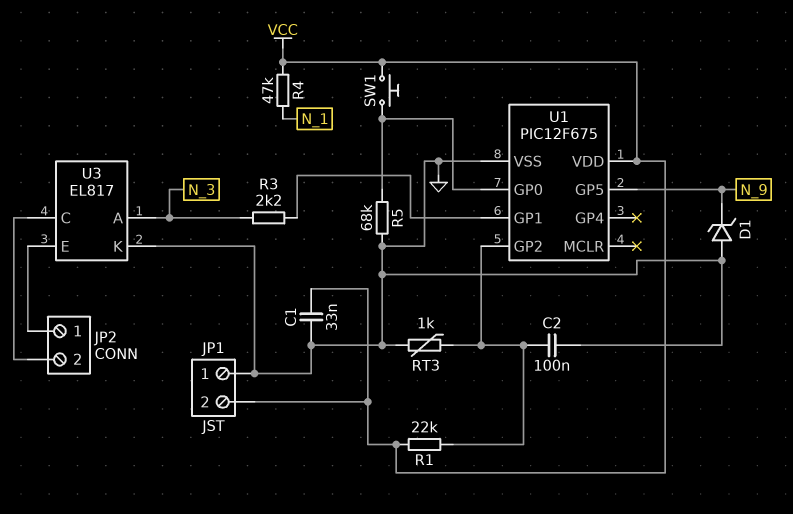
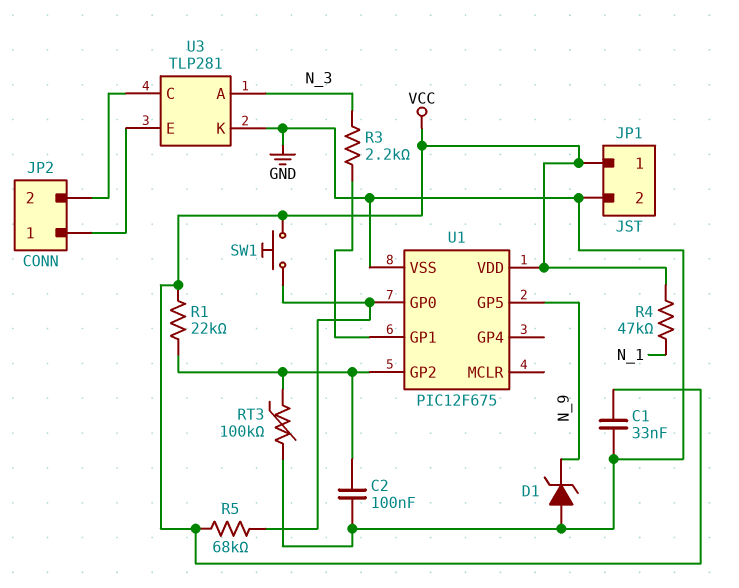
JP1 pin 1: GND -> VCC
JP1 pin 2: VCC -> GND
R5: 68k (GND, U1/GP0) -> 68k (U1/GP0, VCC)
RT3: 1k (GND, U1/GP2) -> 100k (GND, U1/GP2)
U3: EL817 -> TLP281

